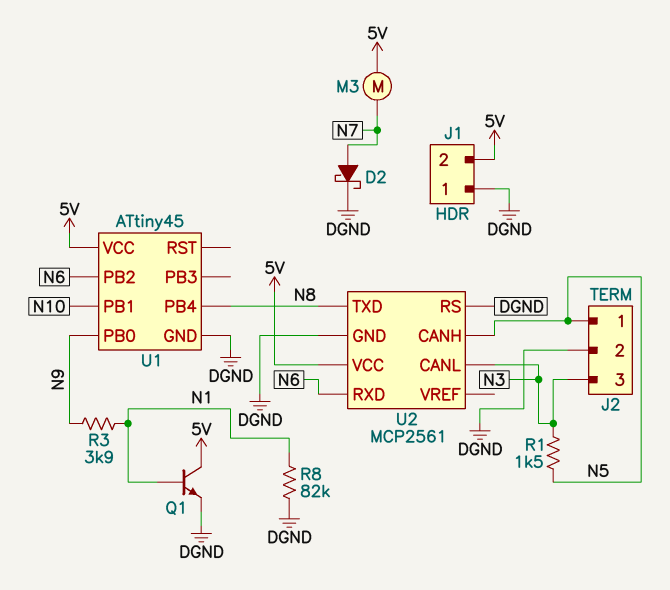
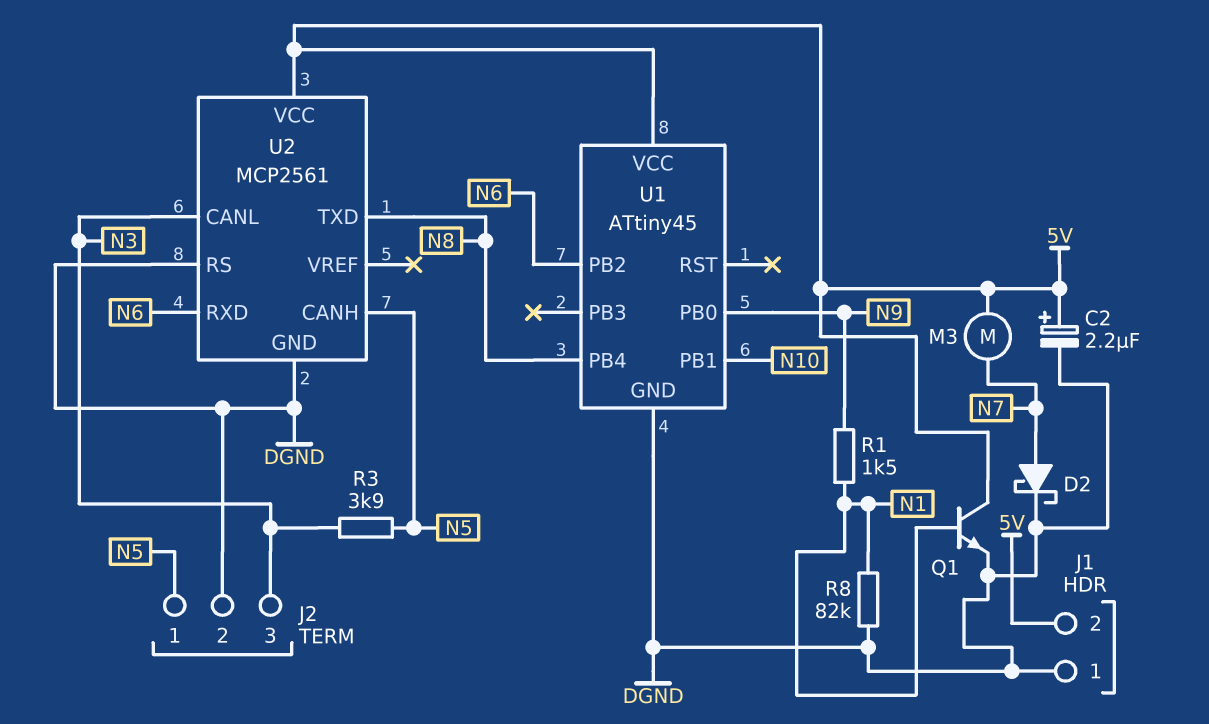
C2: none -> 2.2uF (plus 5V, minus DGND)
R1: 1.5k (N3, N5) -> 1.5k (N1, N9)
R3: 3.9k (N1, N9) -> 3.9k (N3, N5)

